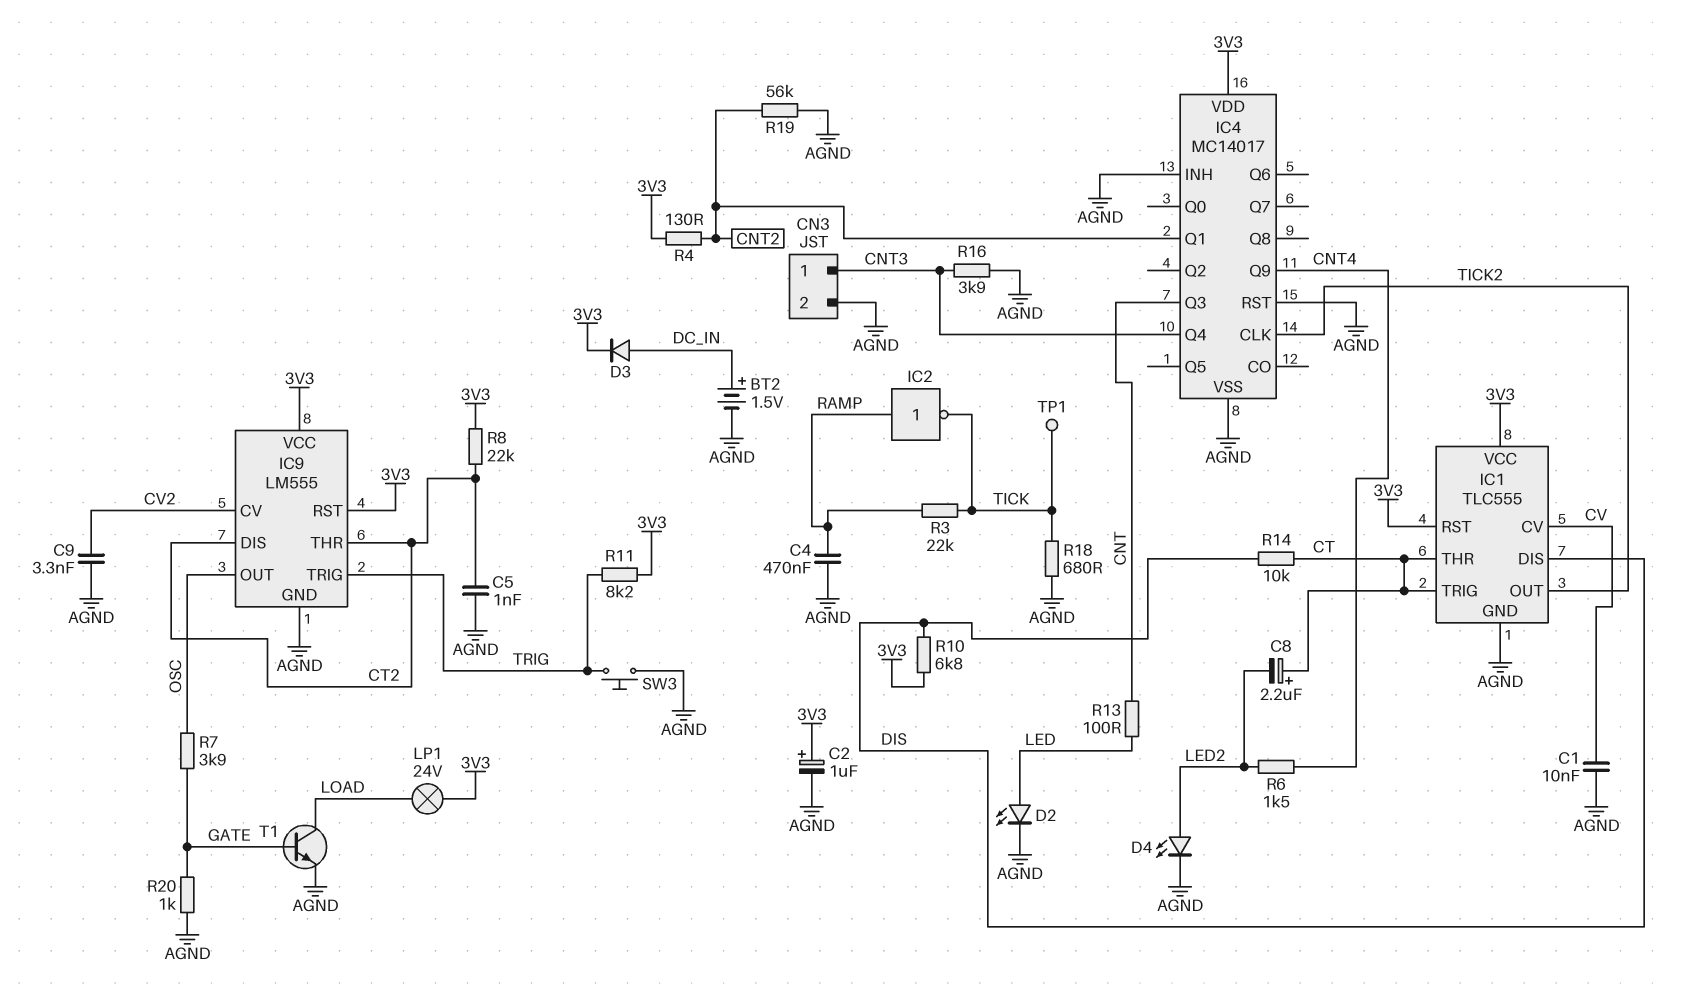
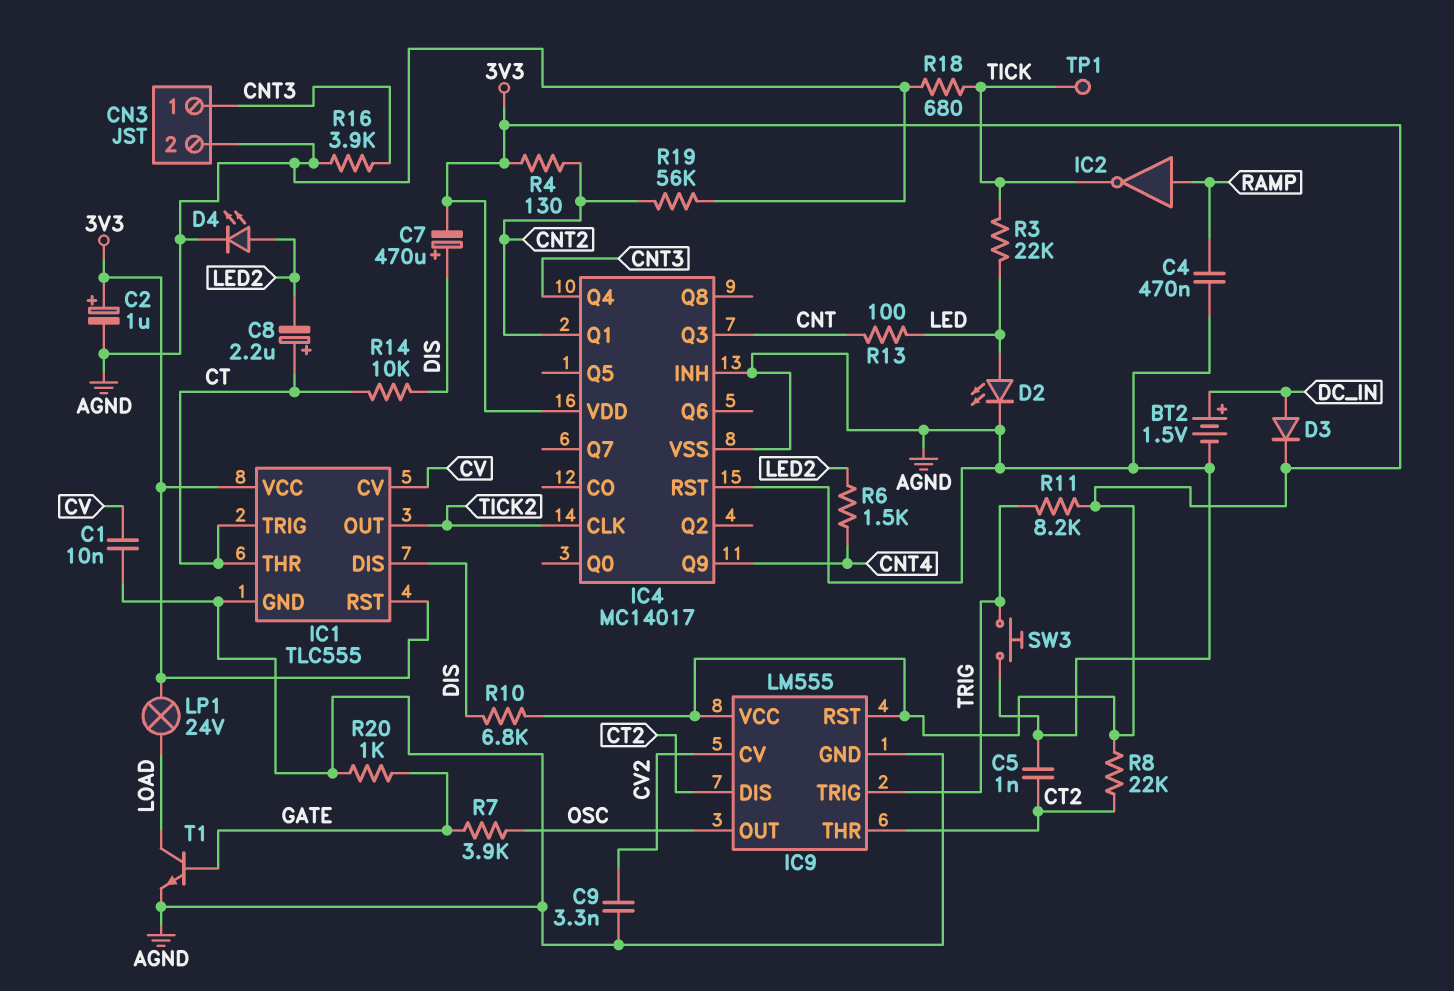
C7: none -> 470uF (plus DIS, minus 3V3)
R3: 22k (RAMP, TICK) -> 22k (LED, TICK)

